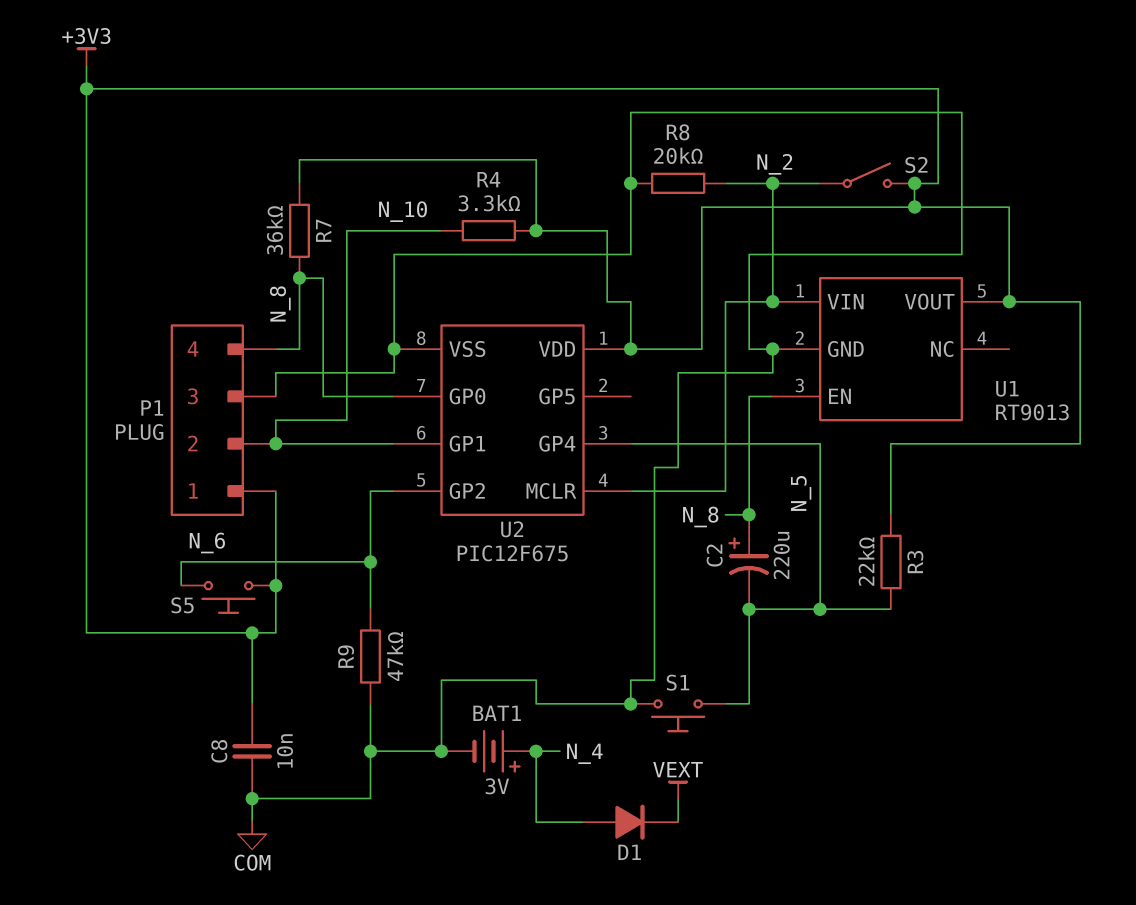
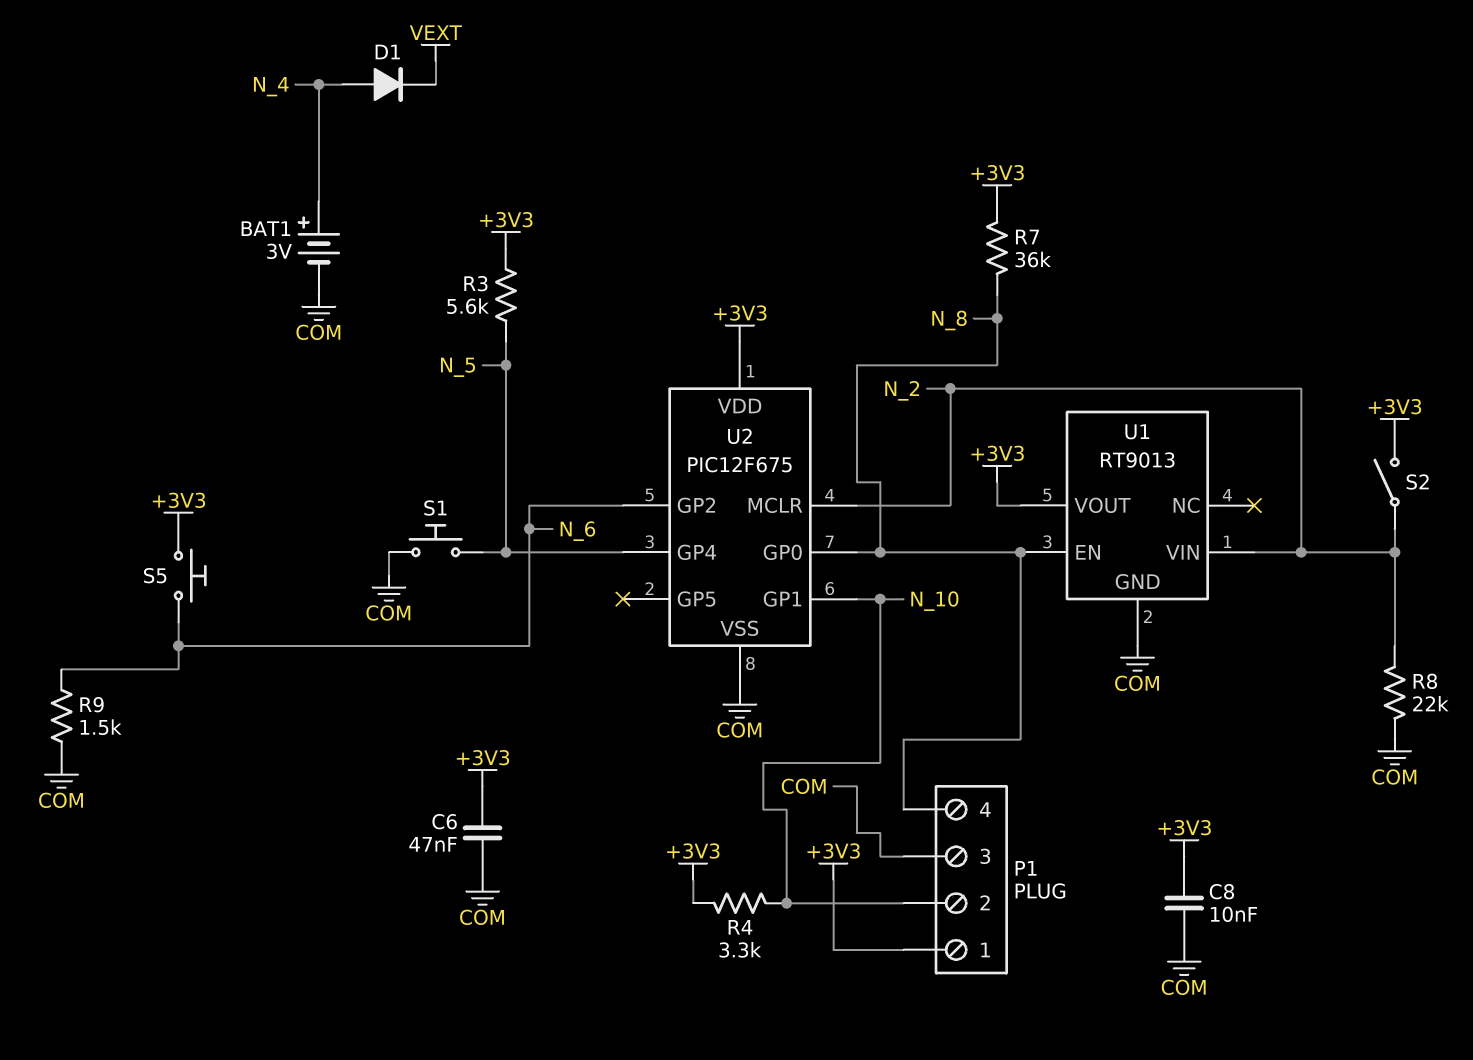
C2: 220uF (plus N_8, minus N_5) -> none
C6: none -> 47nF (+3V3, COM)
R3: 22k (+3V3, N_5) -> 5.6k (+3V3, N_5)
R8: 20k (COM, N_2) -> 22k (COM, N_2)
R9: 47k (COM, N_6) -> 1.5k (COM, N_6)

